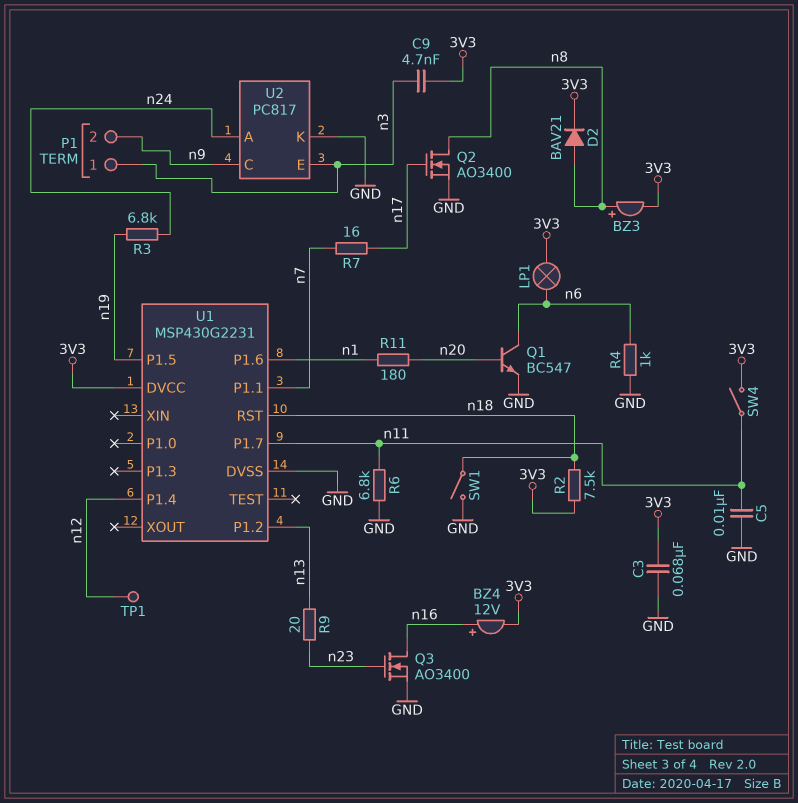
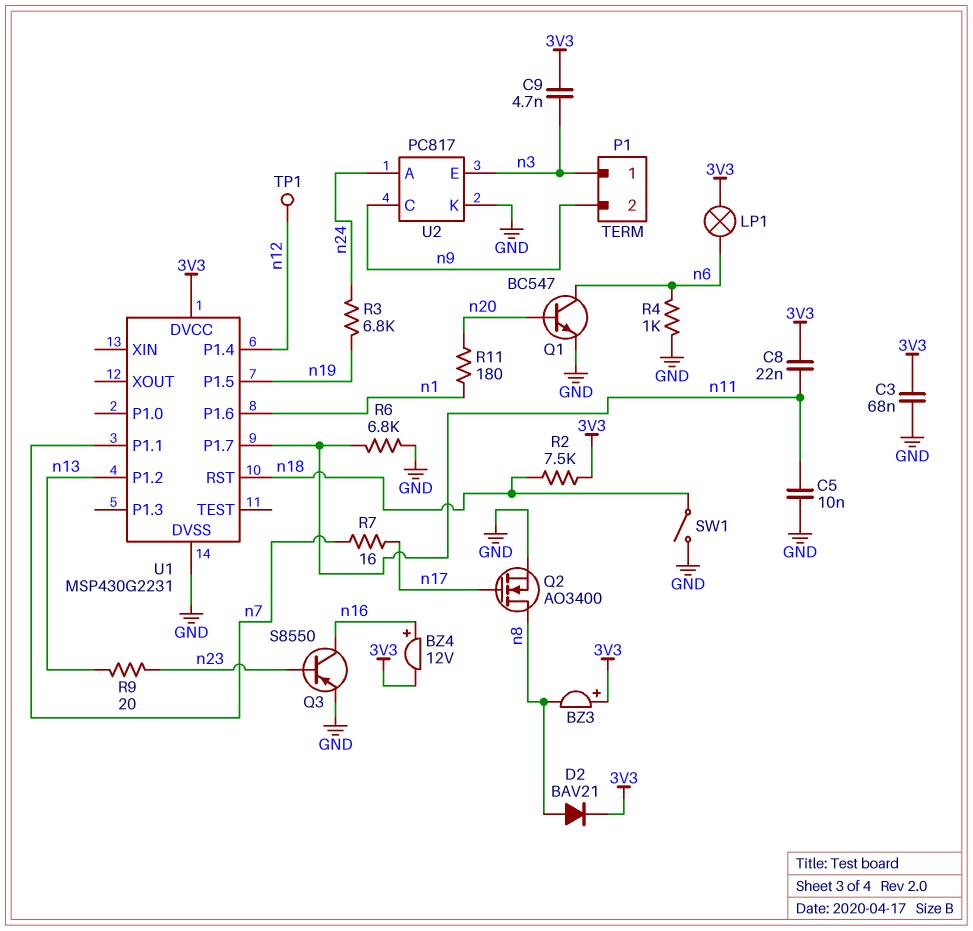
BZ3: buzzer (plus n8, minus 3V3) -> buzzer (plus 3V3, minus n8)
C8: none -> 22nF (3V3, n11)
Q3: NMOS AO3400 (G n23, D n16, S GND) -> PNP S8550 (B n23, C n16, E GND)
SW4: switch (3V3, n11) -> none

